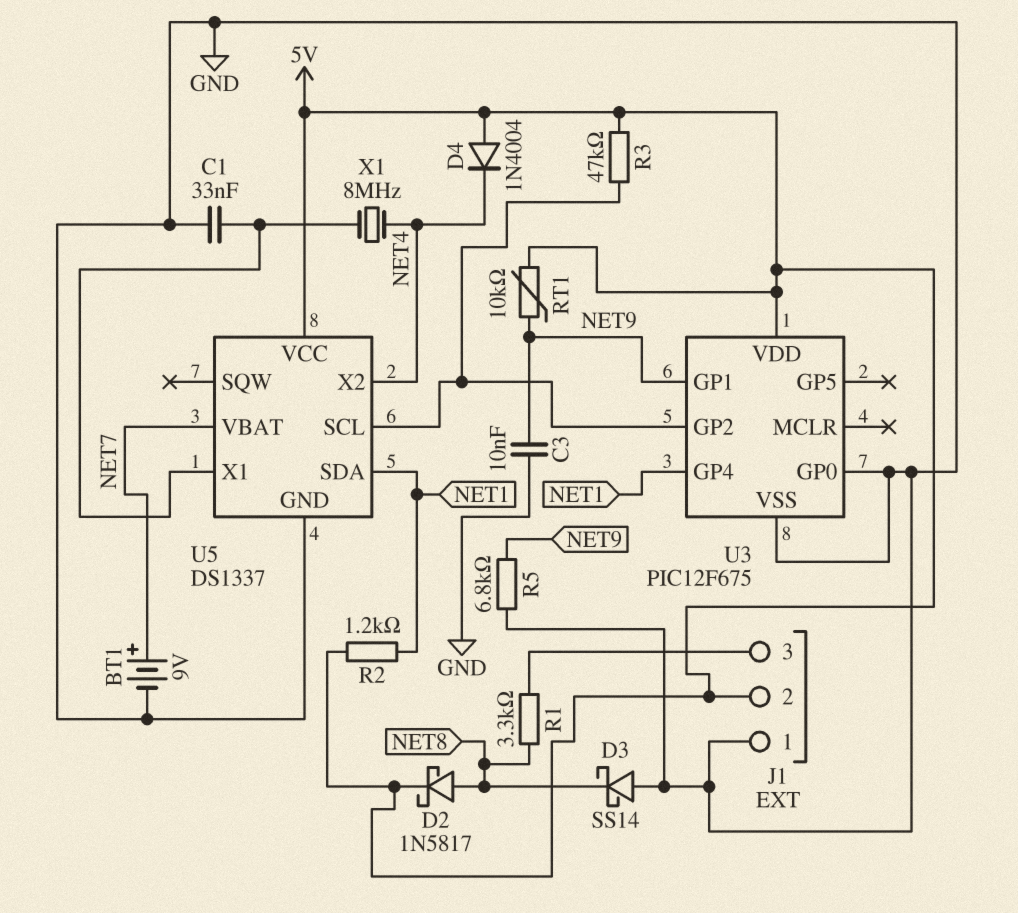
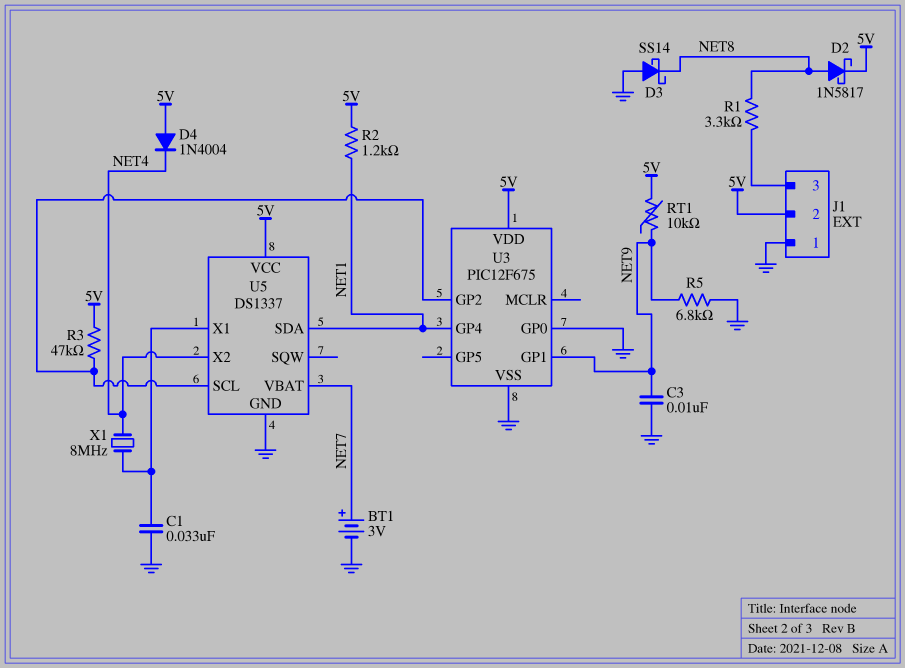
BT1: 9V (plus NET7, minus GND) -> 3V (plus NET7, minus GND)

